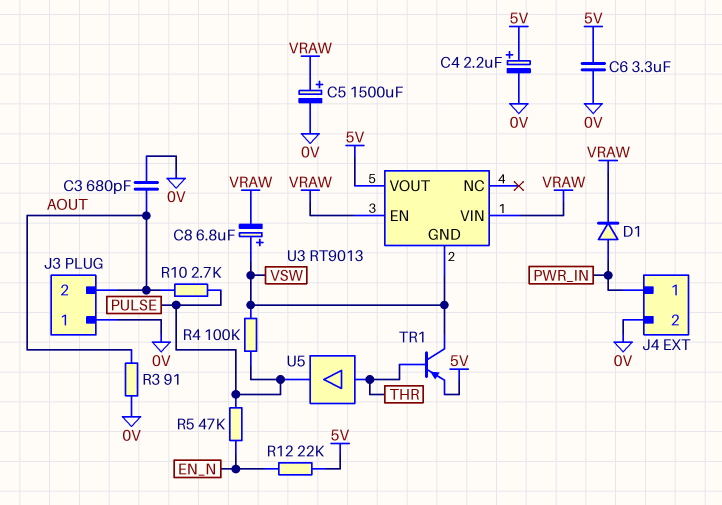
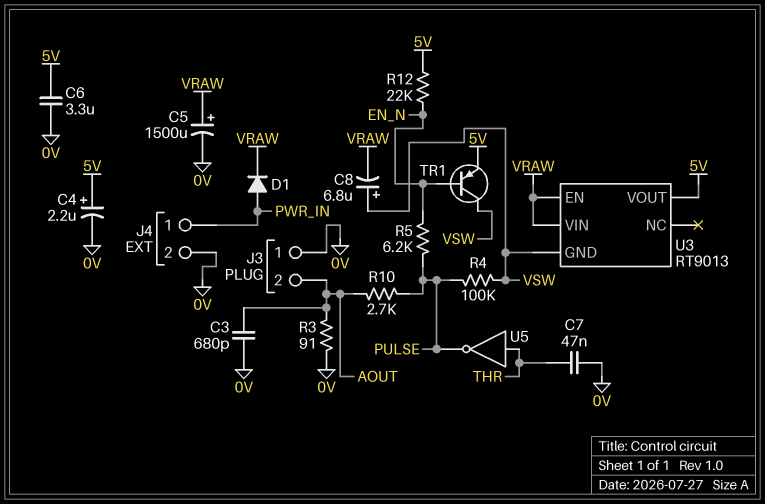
C7: none -> 47nF (0V, THR)
R5: 47k (EN_N, PULSE) -> 6.2k (EN_N, PULSE)
TR1: PNP (B THR, C VSW, E 5V) -> PNP (B EN_N, C VSW, E 5V)
U5: buffer (in THR, out PULSE) -> NOT (in THR, out PULSE)

